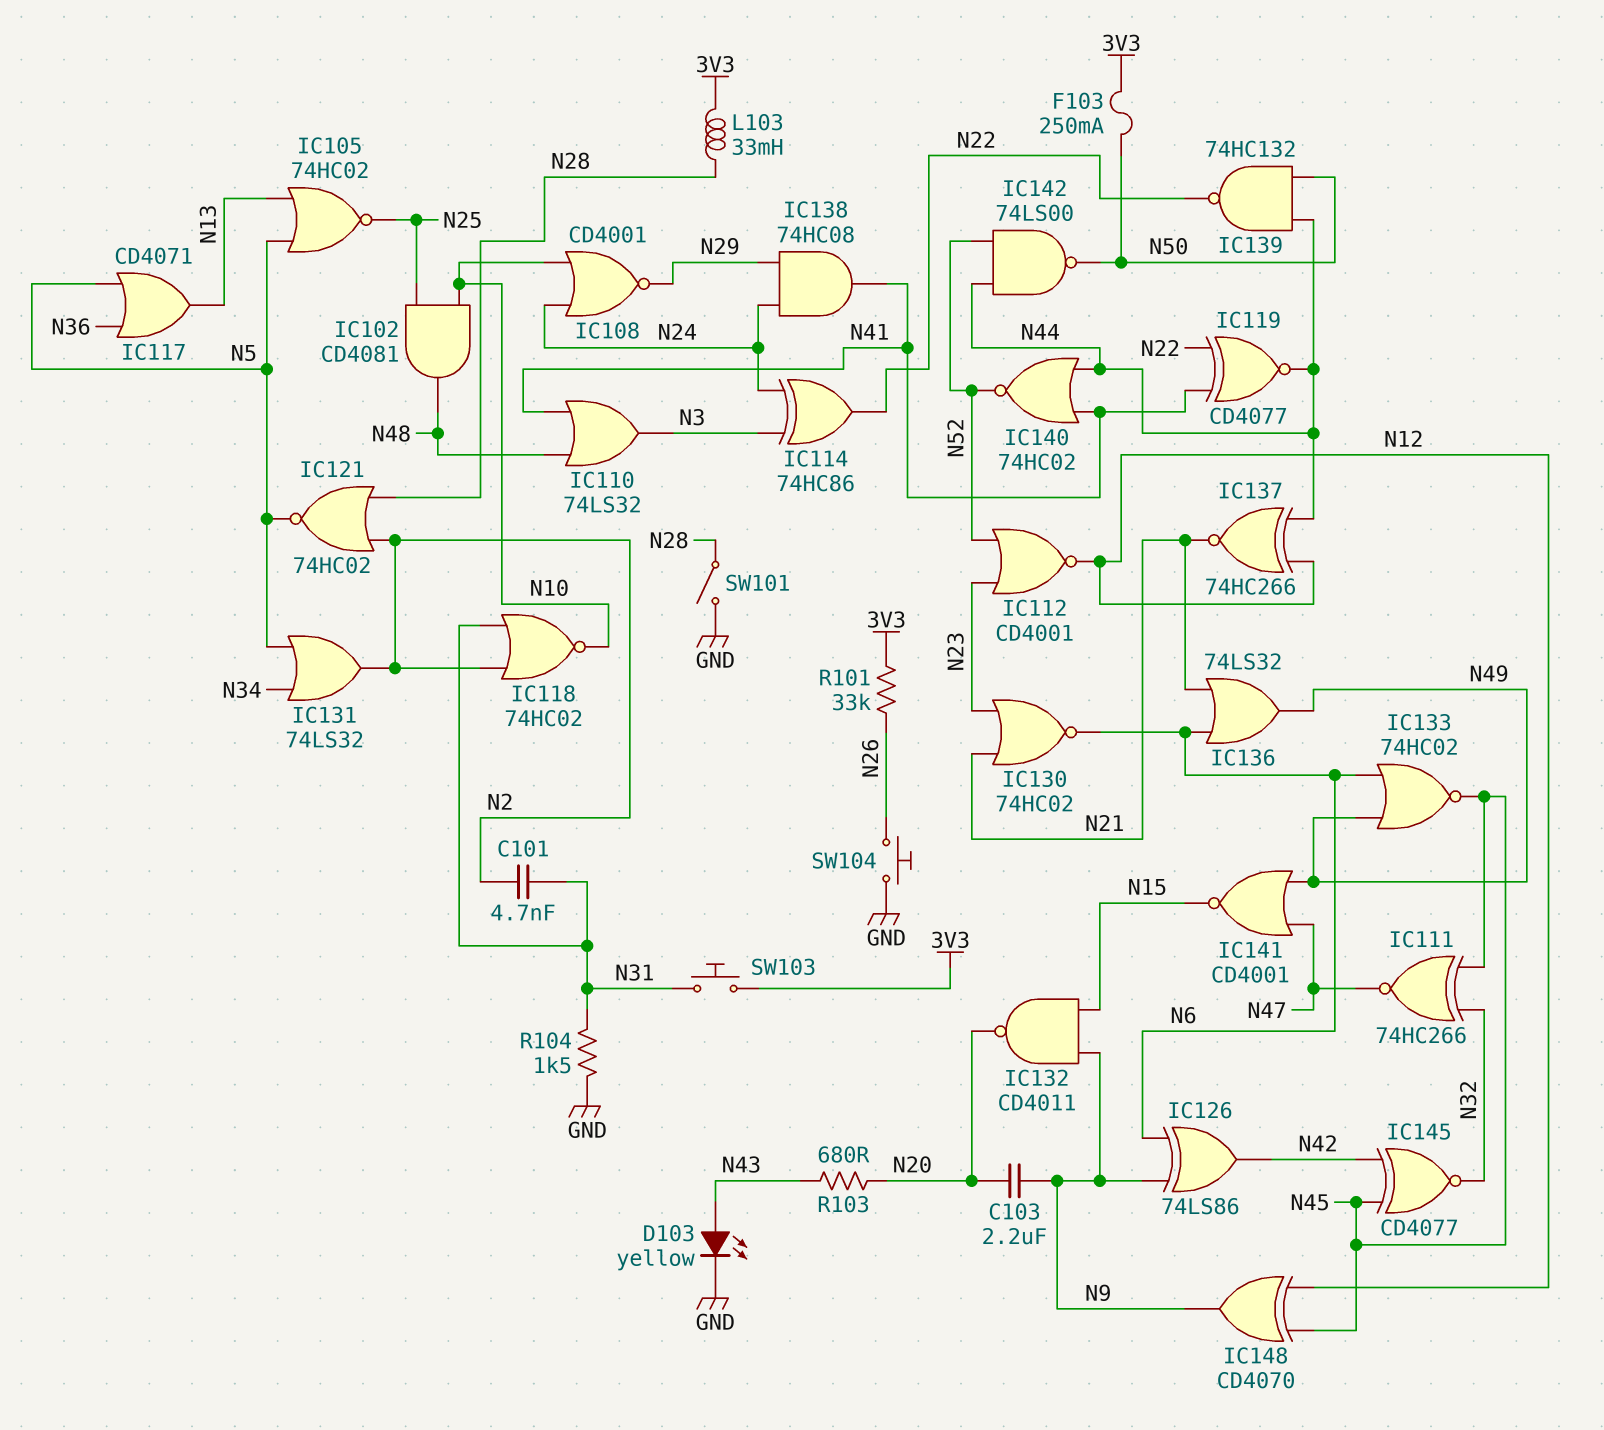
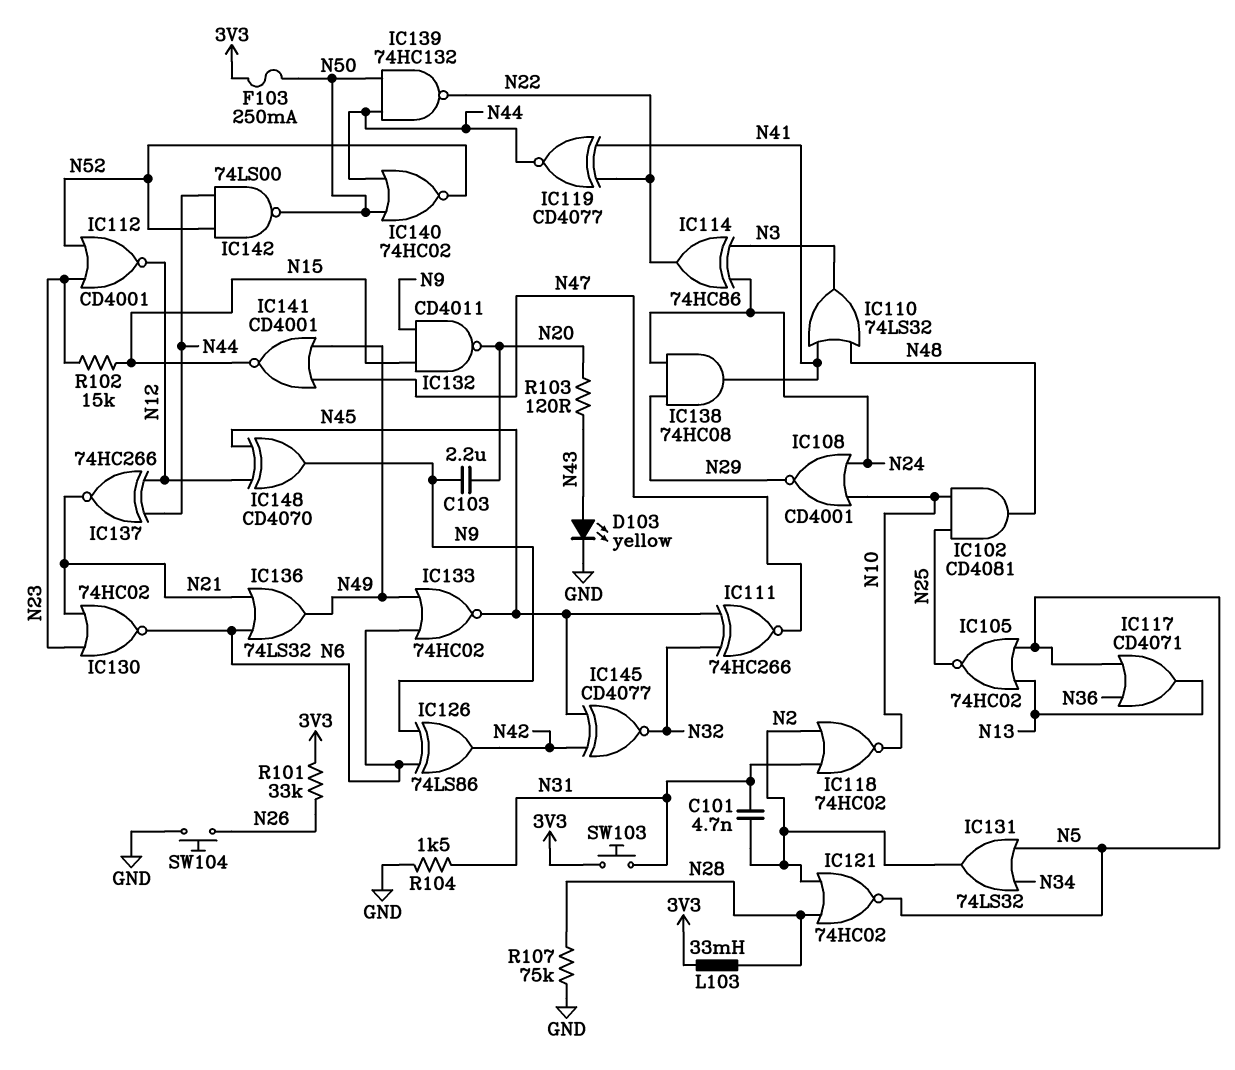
IC140: NOR 74HC02 (in N41, in N44, out N52) -> NOR 74HC02 (in N44, in N50, out N52)
R102: none -> 15k (N15, N23)
R103: 680 (N20, N43) -> 120 (N20, N43)
R107: none -> 75k (GND, N28)
SW101: switch (GND, N28) -> none

